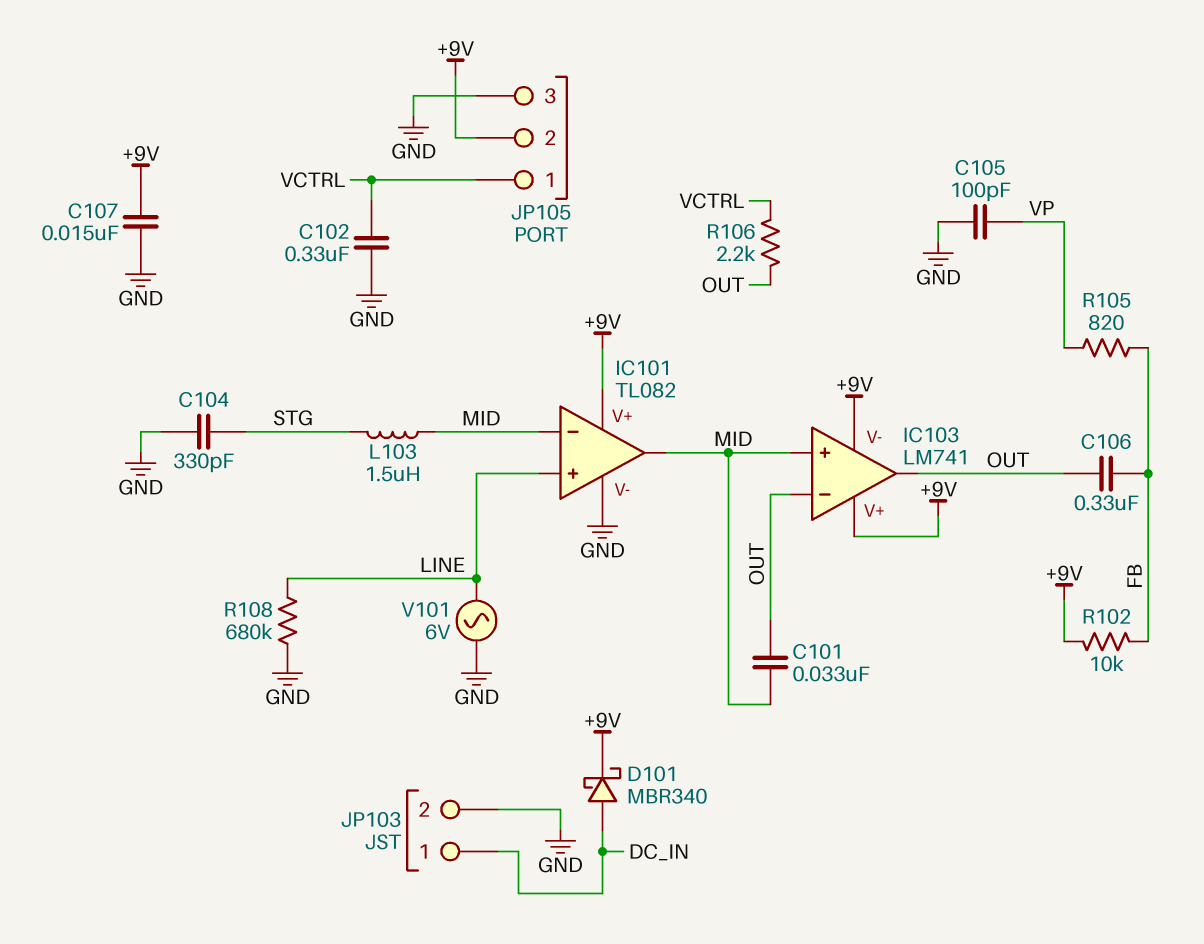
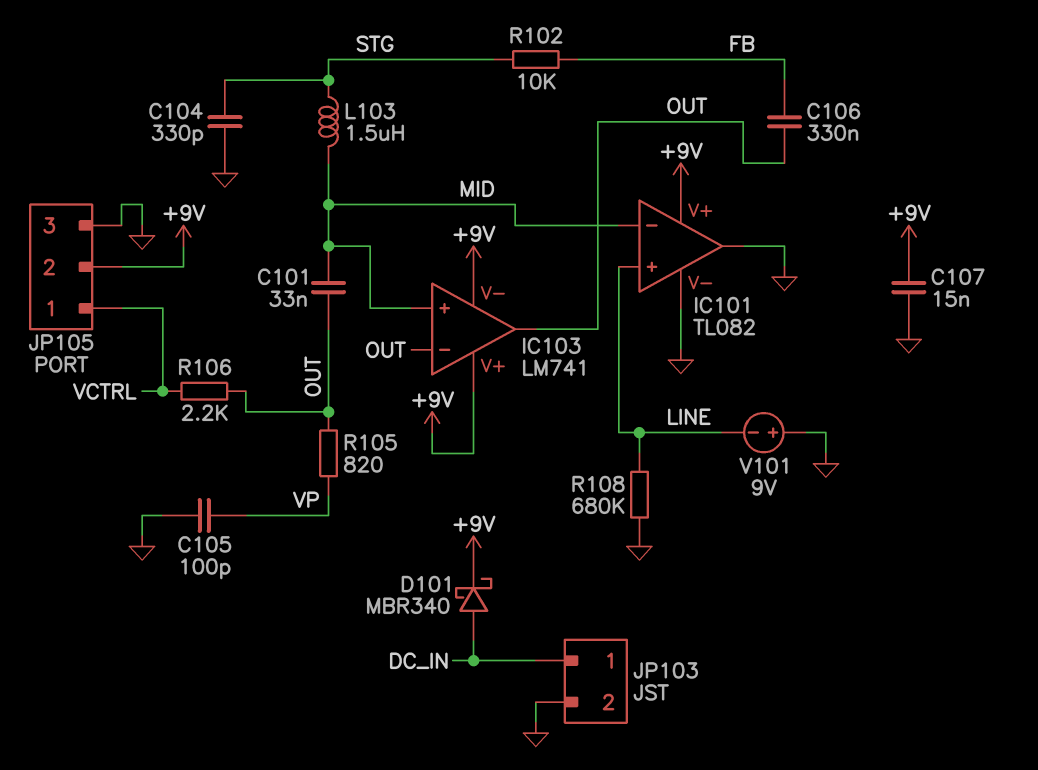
C102: 330nF (GND, VCTRL) -> none
IC101 pin out: MID -> GND
R102: 10k (+9V, FB) -> 10k (FB, STG)
R105: 820 (FB, VP) -> 820 (OUT, VP)
V101: AC 6V (GND, LINE) -> 9V (plus GND, minus LINE)

